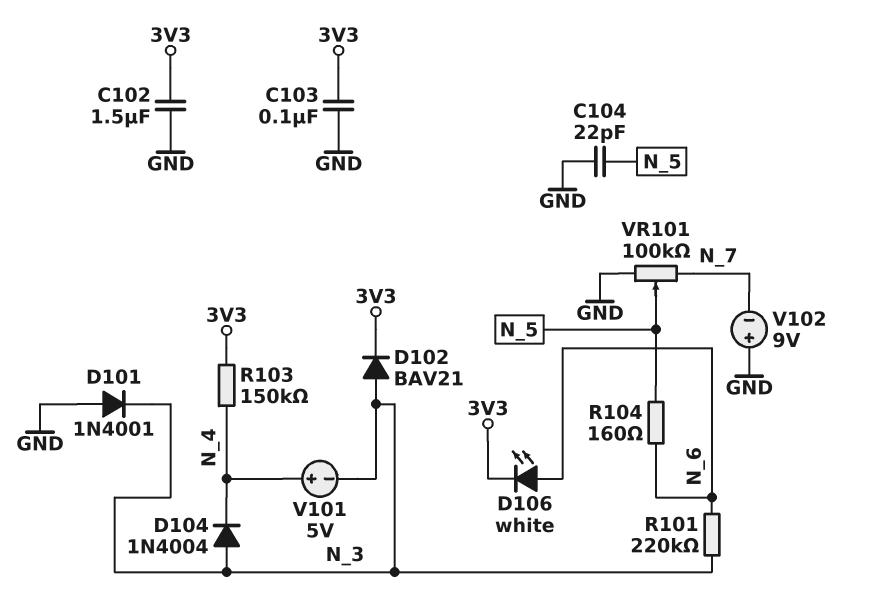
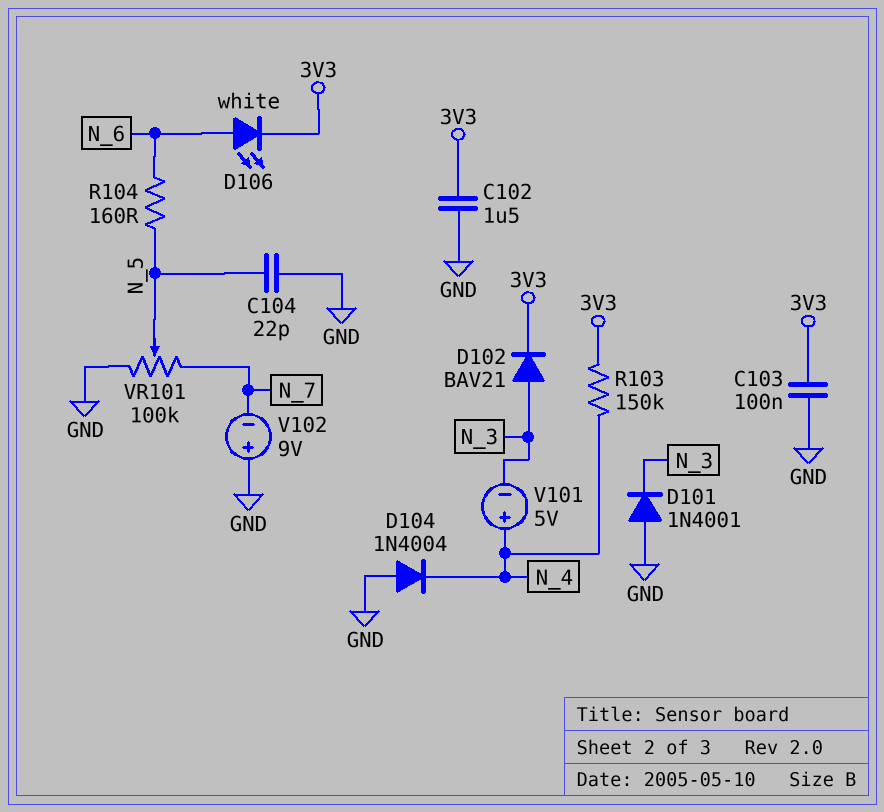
D104: diode 1N4004 (A N_3, K N_4) -> diode 1N4004 (A GND, K N_4)
R101: 220k (N_3, N_6) -> none

